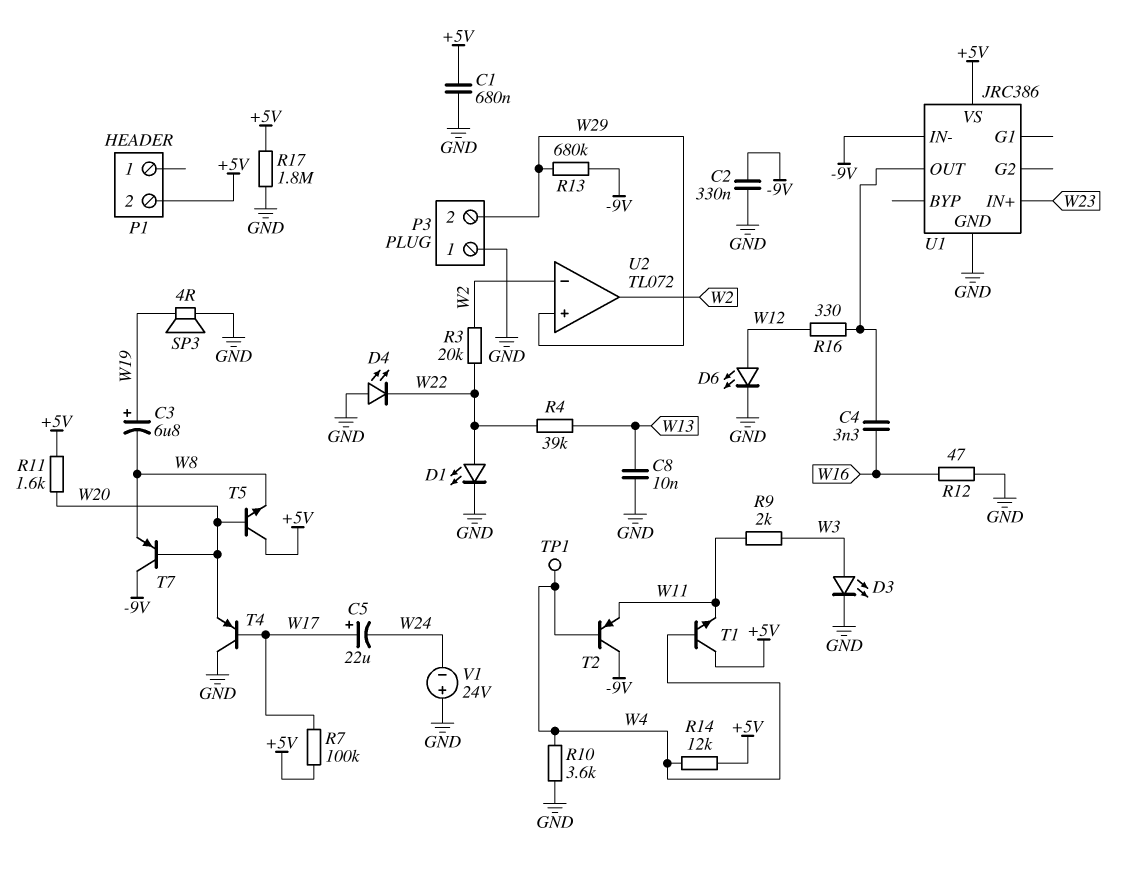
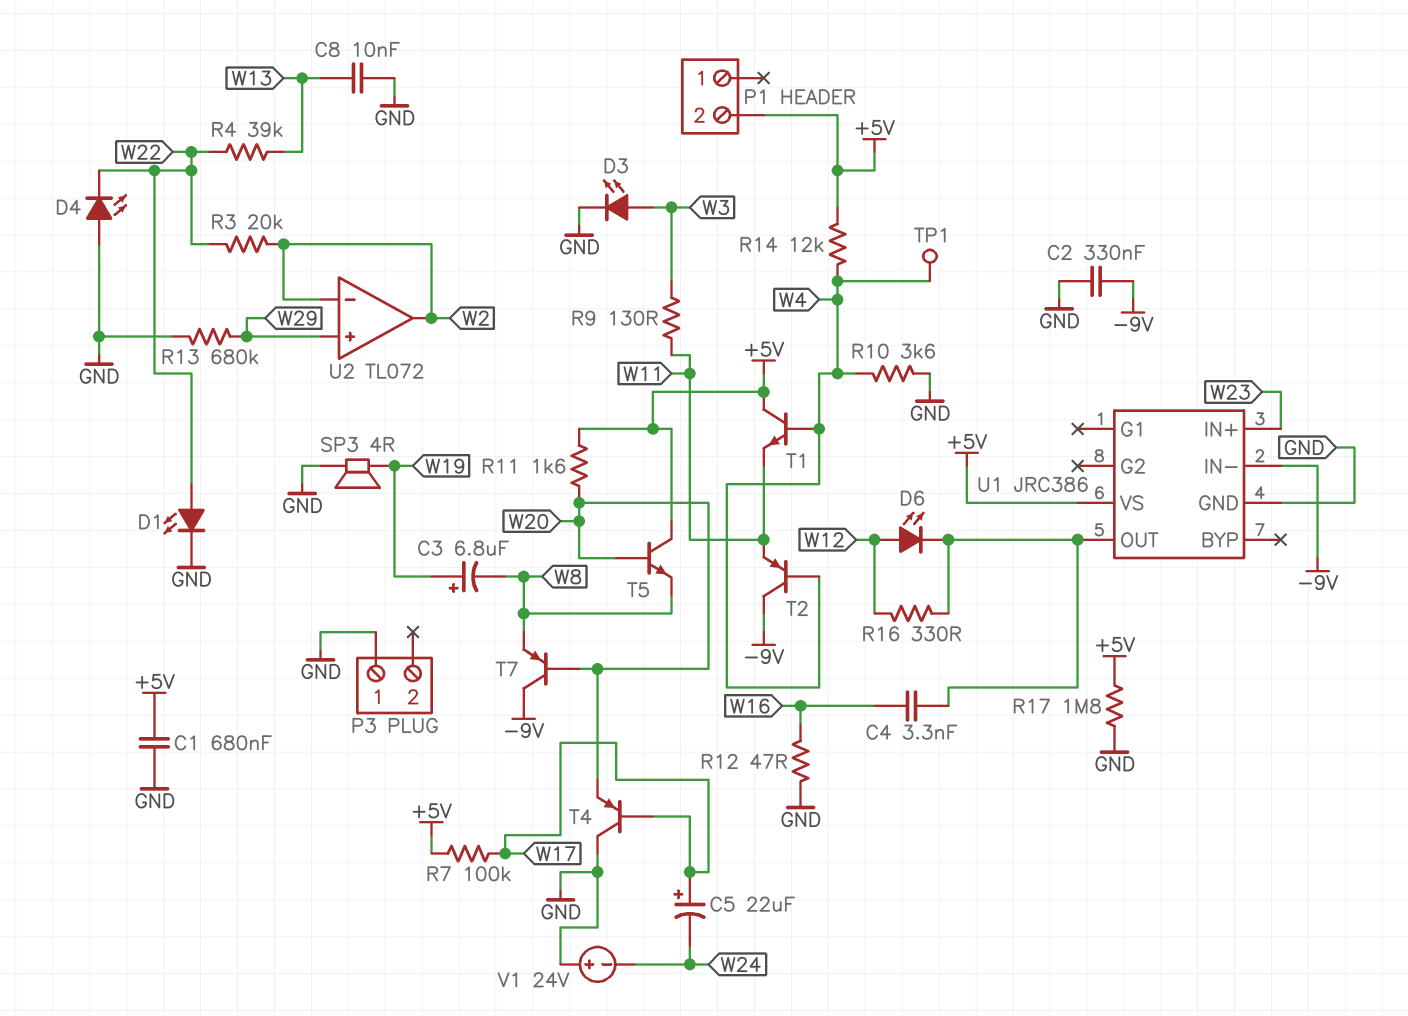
D6: LED (A W12, K GND) -> LED (A W12, K U1/OUT)
P3 pin 2: W29 -> none
R9: 2k (W3, W11) -> 130 (W3, W11)
R13: 680k (-9V, W29) -> 680k (GND, W29)

